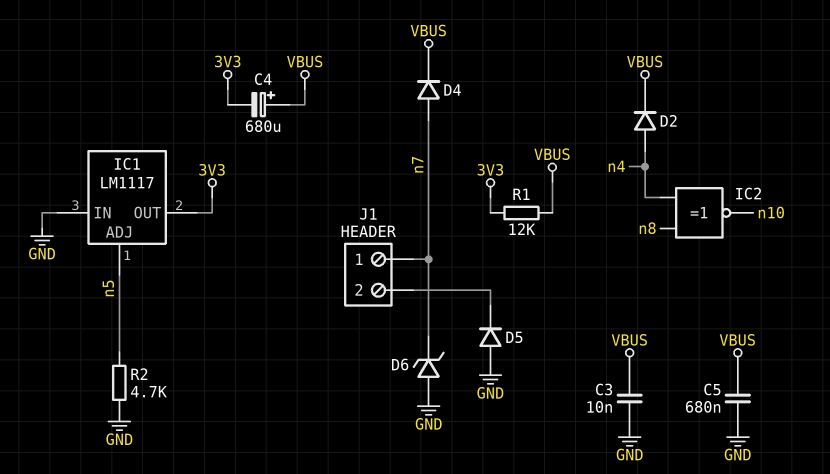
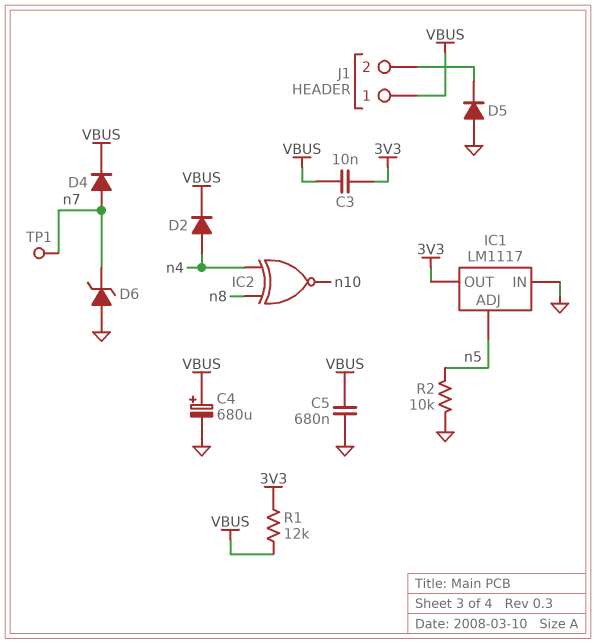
C3: 10nF (GND, VBUS) -> 10nF (3V3, VBUS)
C4: 680uF (plus VBUS, minus 3V3) -> 680uF (plus VBUS, minus GND)
J1 pin 1: n7 -> VBUS
R2: 4.7k (GND, n5) -> 10k (GND, n5)
TP1: none -> test point (n7)

